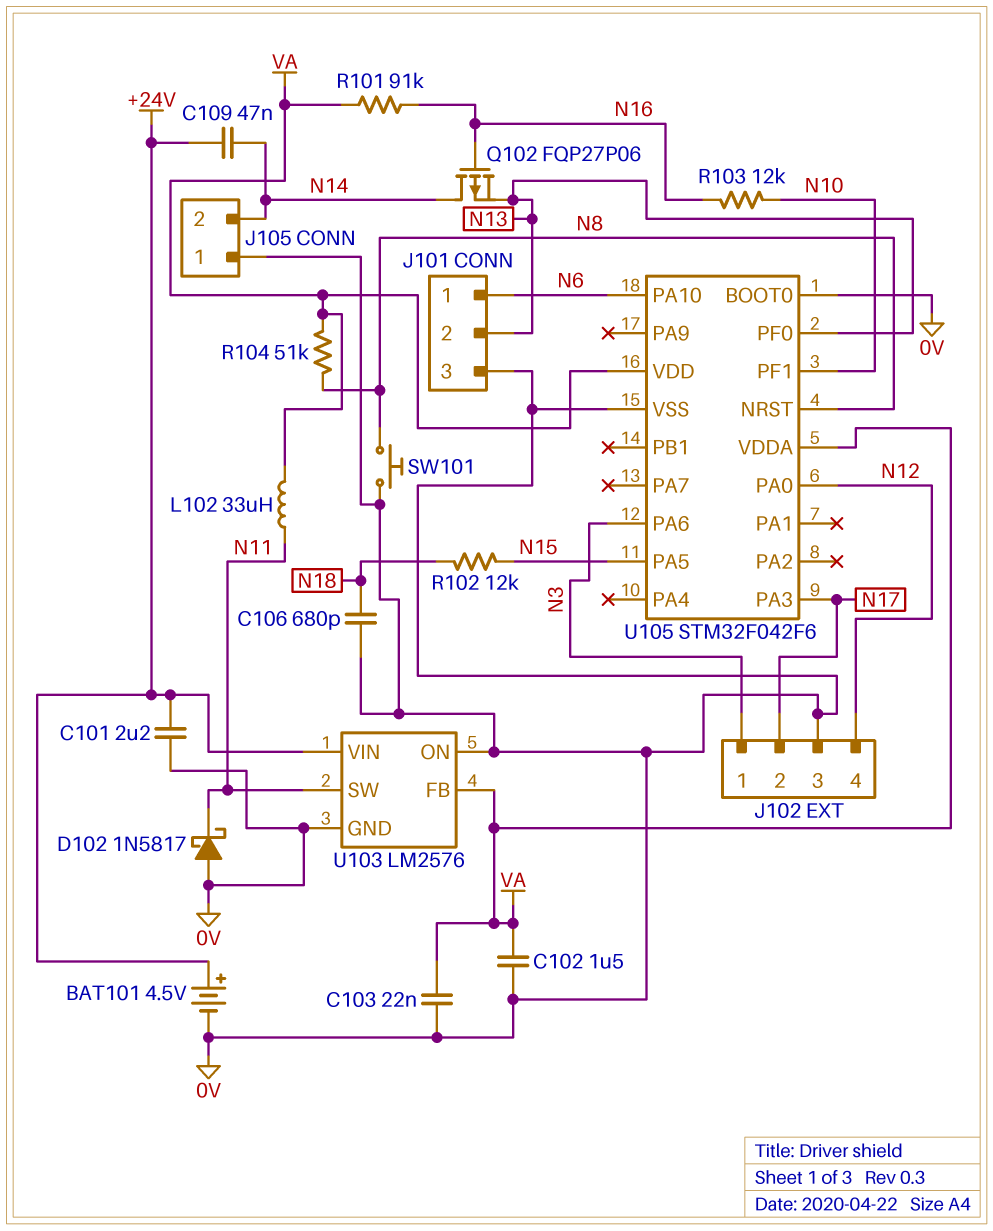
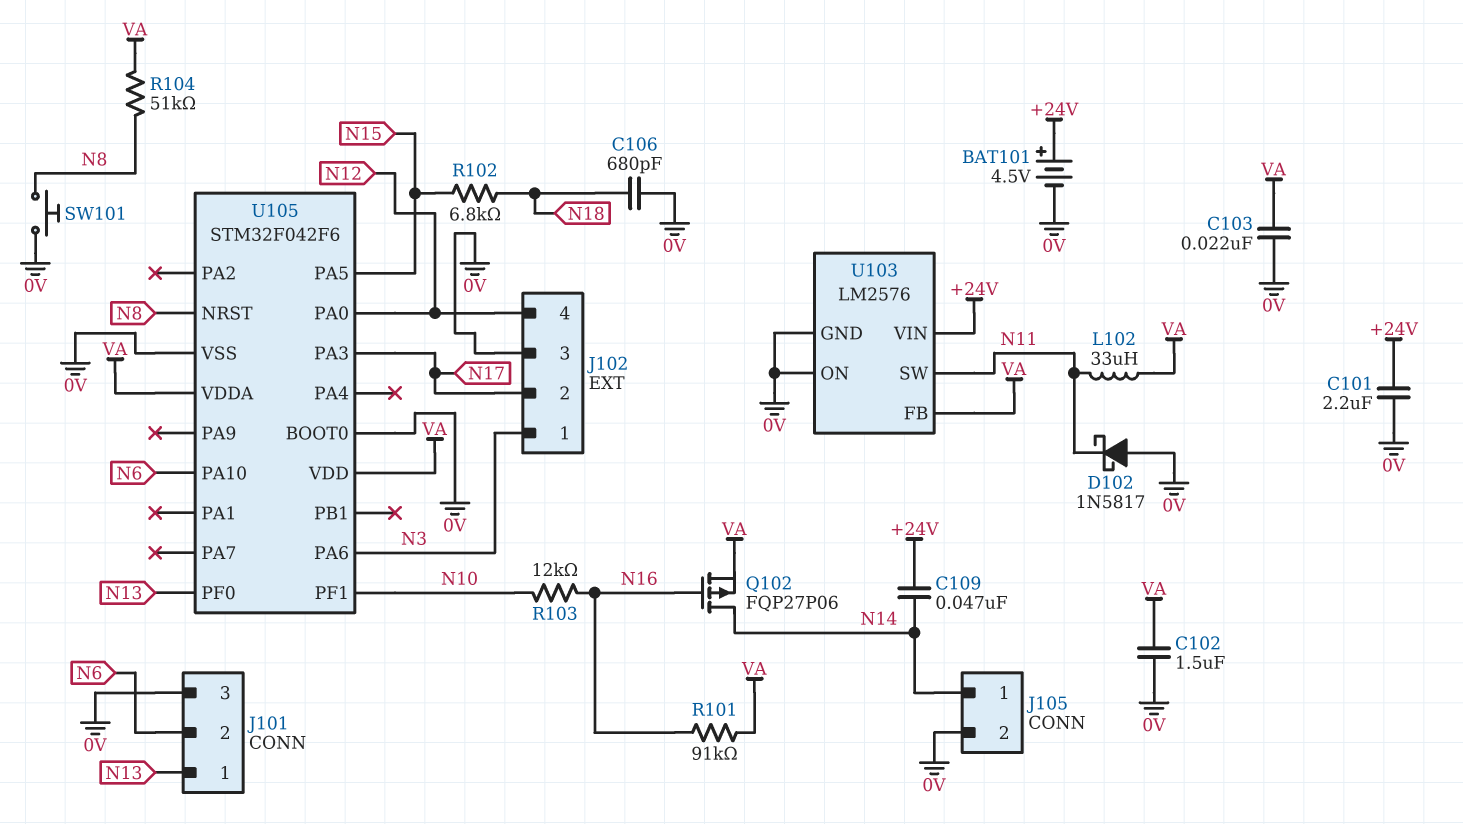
J101 pin 1: N6 -> N13
J101 pin 2: N13 -> N6
J105 pin 1: 0V -> N14
J105 pin 2: N14 -> 0V
Q102: PMOS FQP27P06 (G N16, D N14, S N13) -> PMOS FQP27P06 (G N16, D N14, S VA)
R102: 12k (N15, N18) -> 6.8k (N15, N18)

